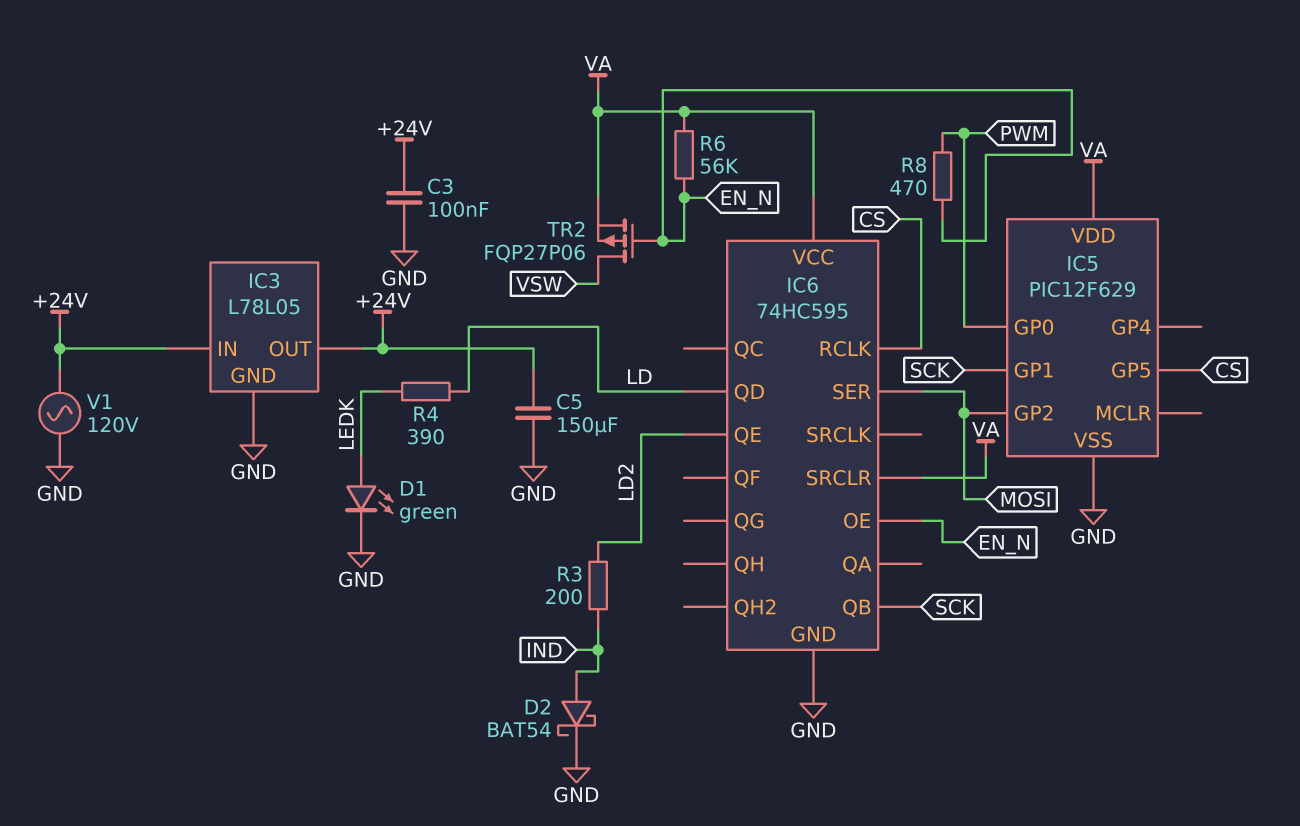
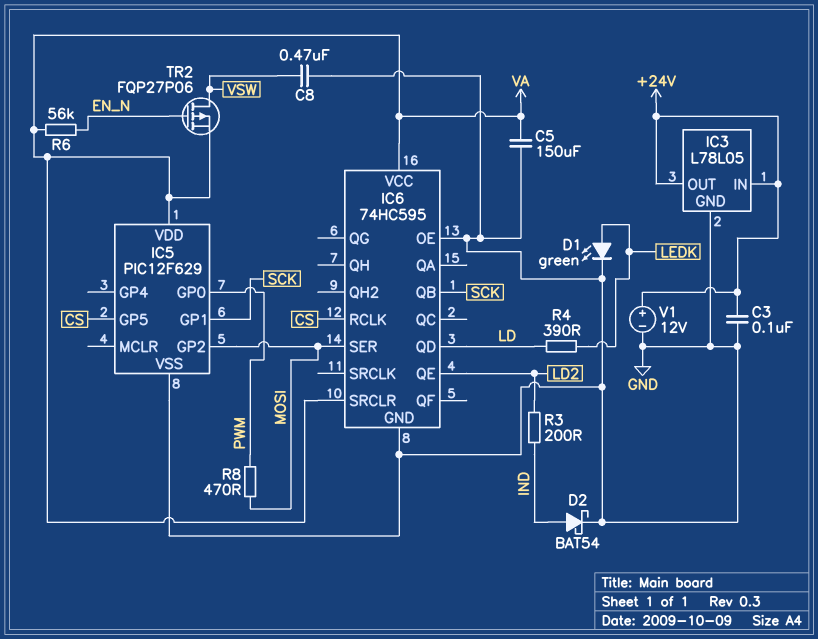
C5: 150uF (+24V, GND) -> 150uF (GND, VA)
C8: none -> 470nF (GND, VSW)
IC6 pin OE: EN_N -> GND
R8: 470 (EN_N, PWM) -> 470 (MOSI, PWM)
V1: AC 120V (+24V, GND) -> 12V (plus +24V, minus GND)

